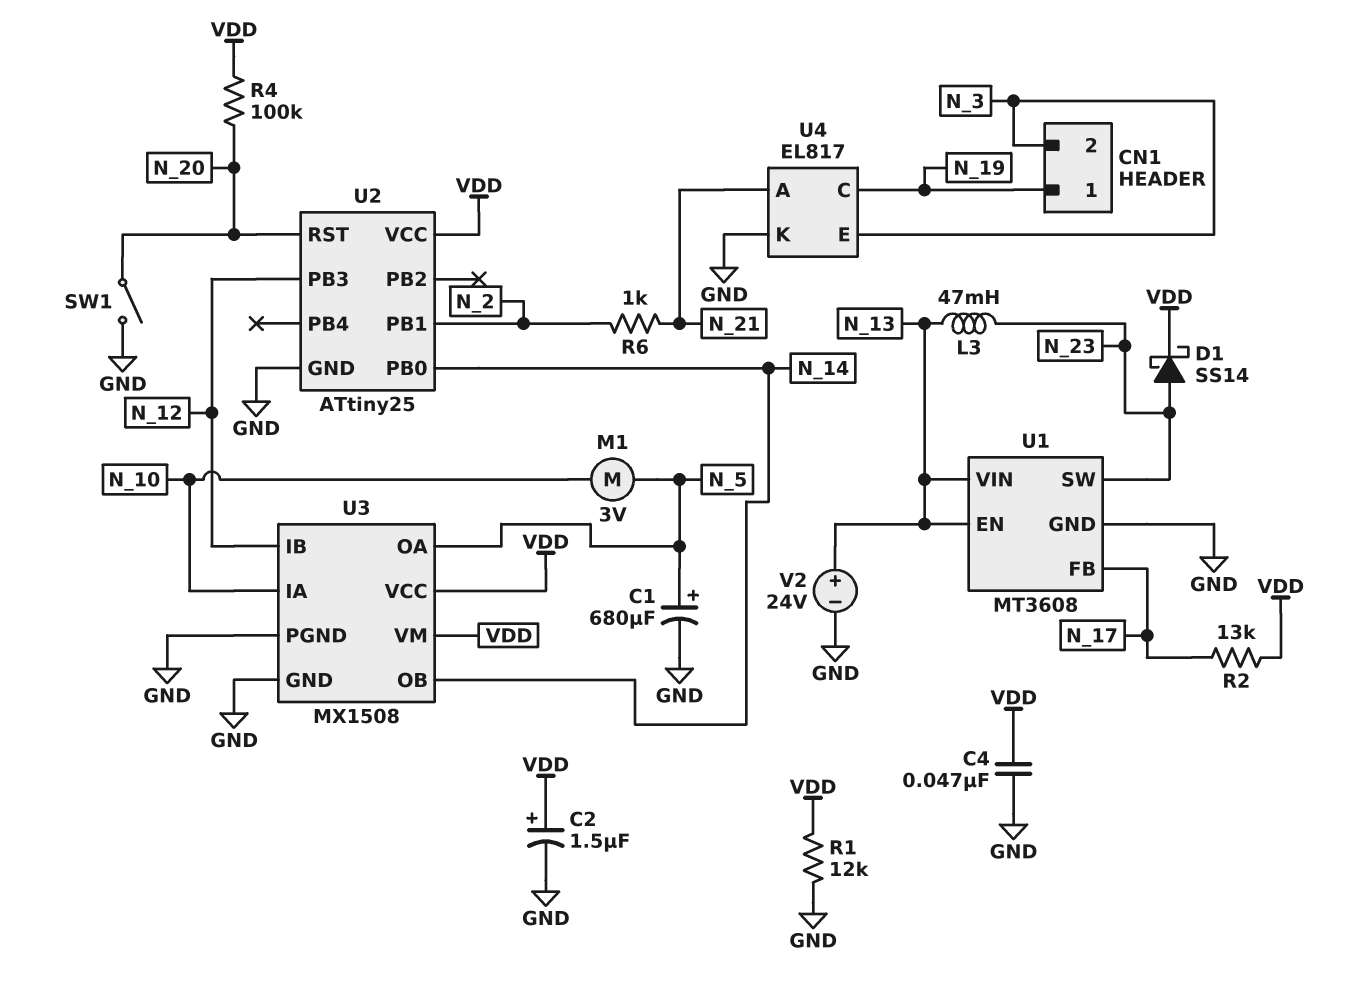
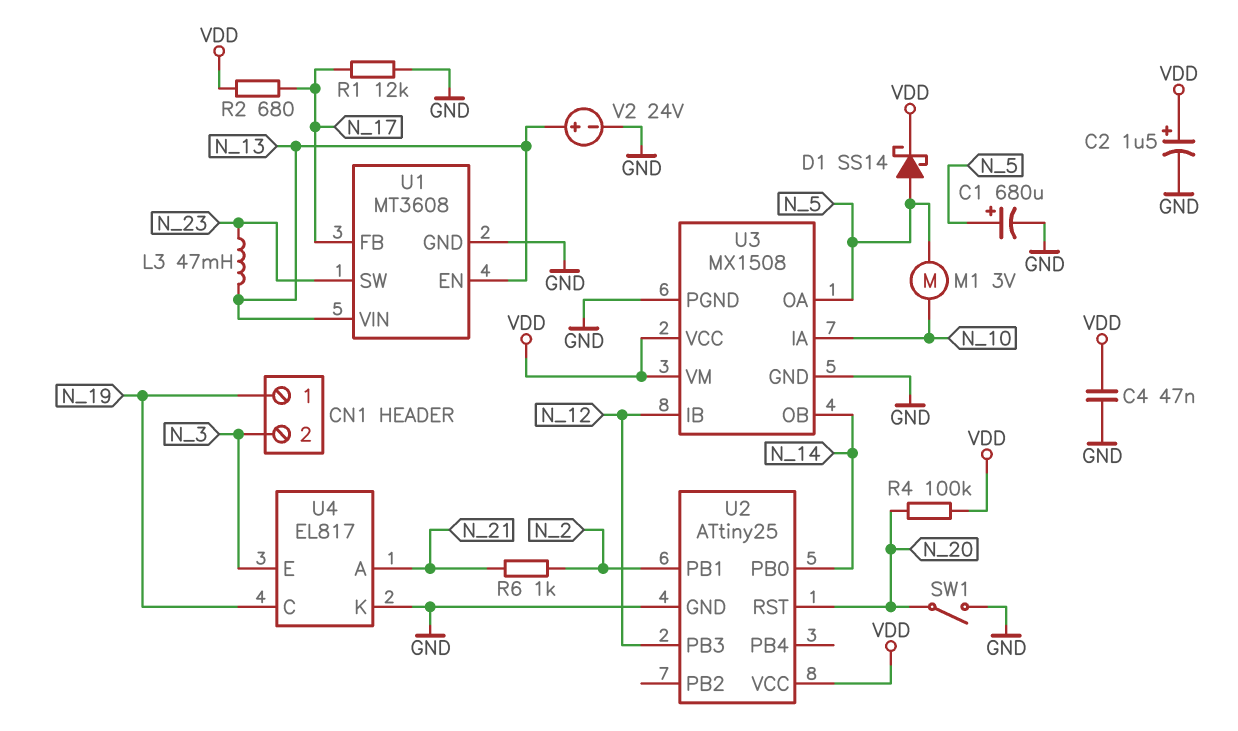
D1: schottky SS14 (A N_23, K VDD) -> schottky SS14 (A N_5, K VDD)
R1: 12k (GND, VDD) -> 12k (GND, N_17)
R2: 13k (N_17, VDD) -> 680 (N_17, VDD)

